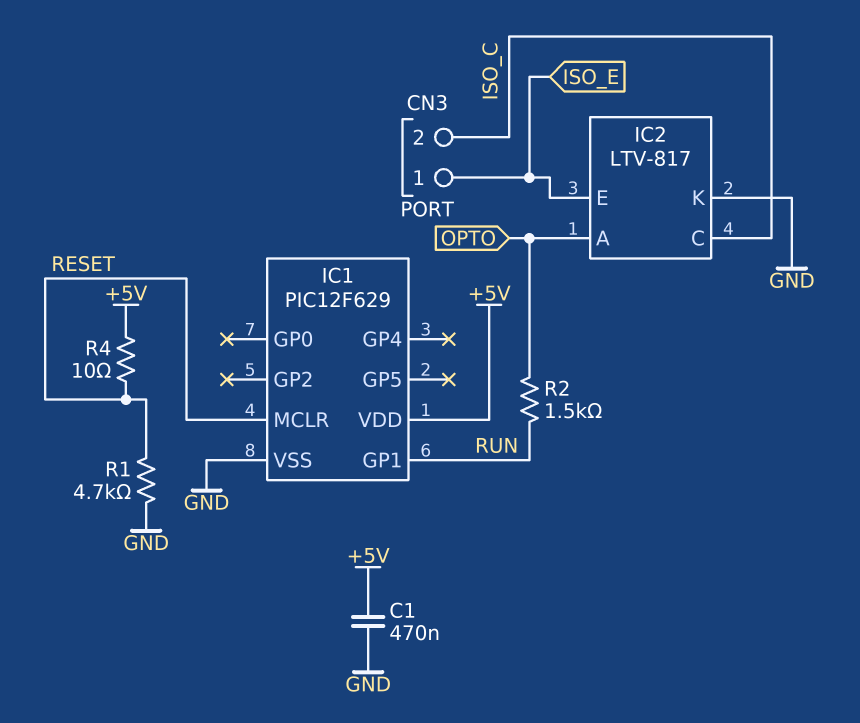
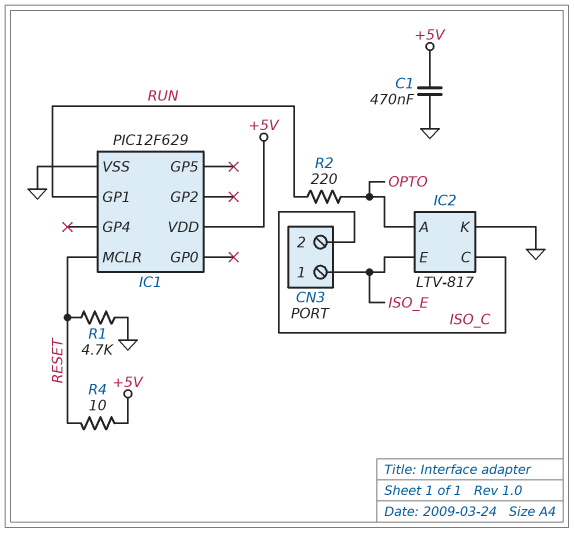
R2: 1.5k (OPTO, RUN) -> 220 (OPTO, RUN)

